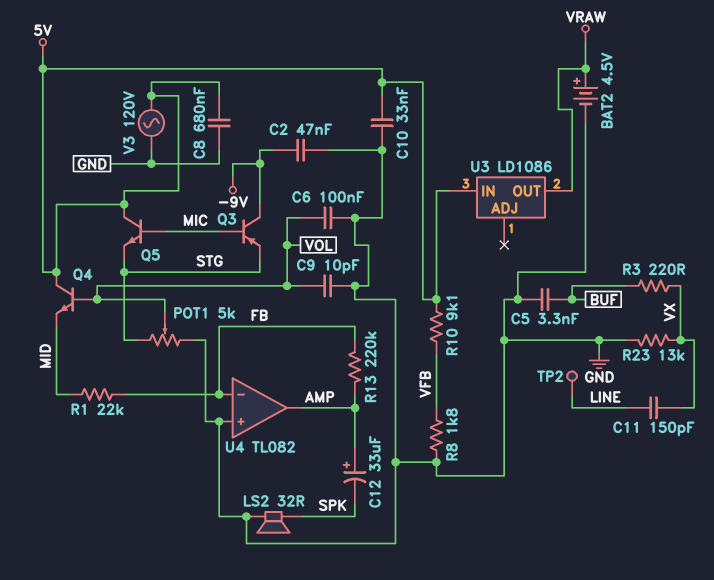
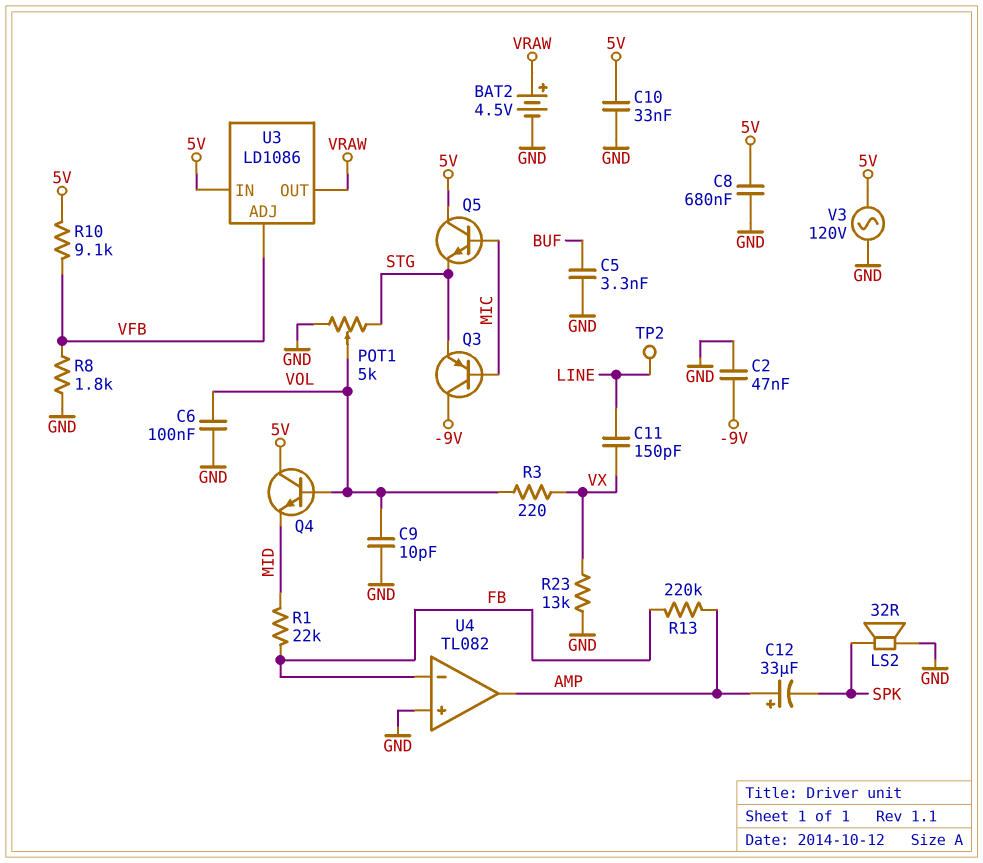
R3: 220 (BUF, VX) -> 220 (VOL, VX)
U3 pin ADJ: none -> VFB

